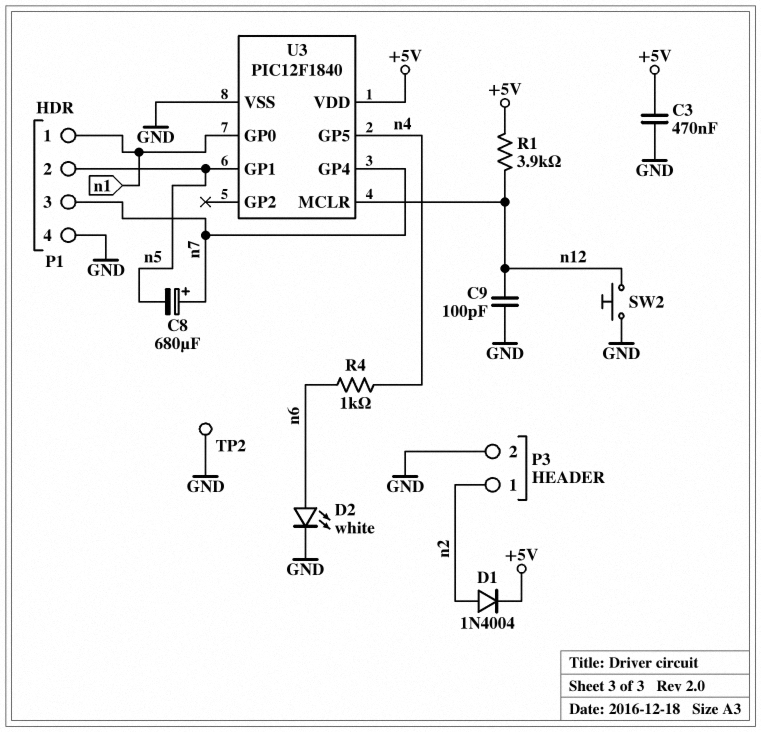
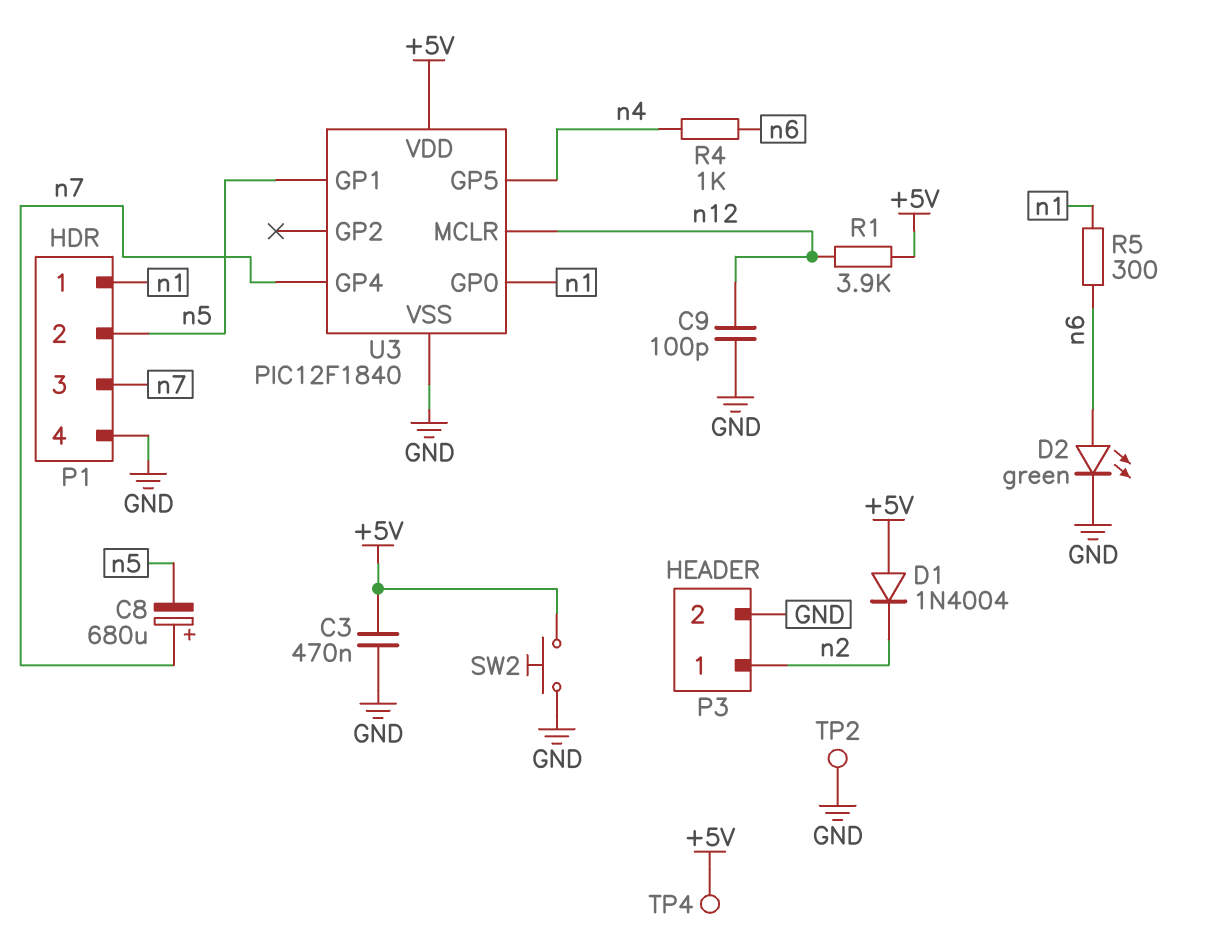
D1: diode 1N4004 (A n2, K +5V) -> diode 1N4004 (A +5V, K n2)
D2: LED white (A n6, K GND) -> LED green (A n6, K GND)
R5: none -> 300 (n1, n6)
SW2: button (GND, n12) -> button (+5V, GND)
TP4: none -> test point (+5V)

